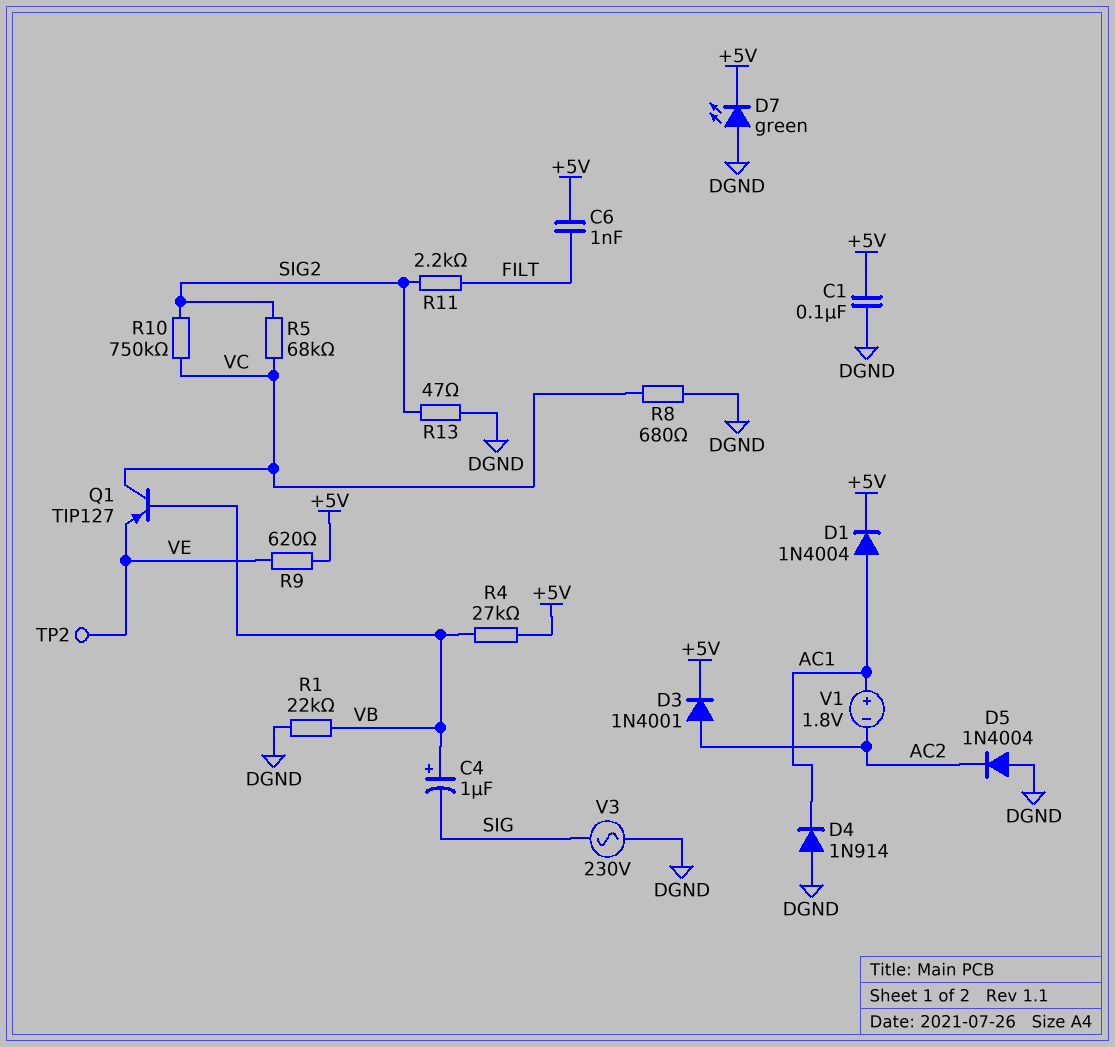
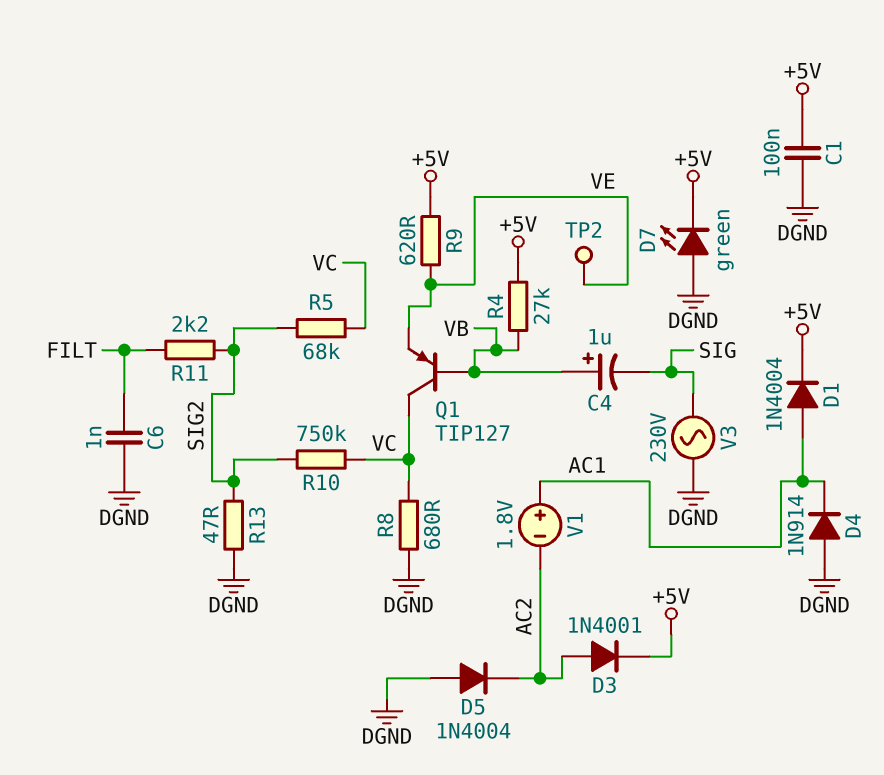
C6: 1nF (+5V, FILT) -> 1nF (DGND, FILT)
R1: 22k (DGND, VB) -> none

